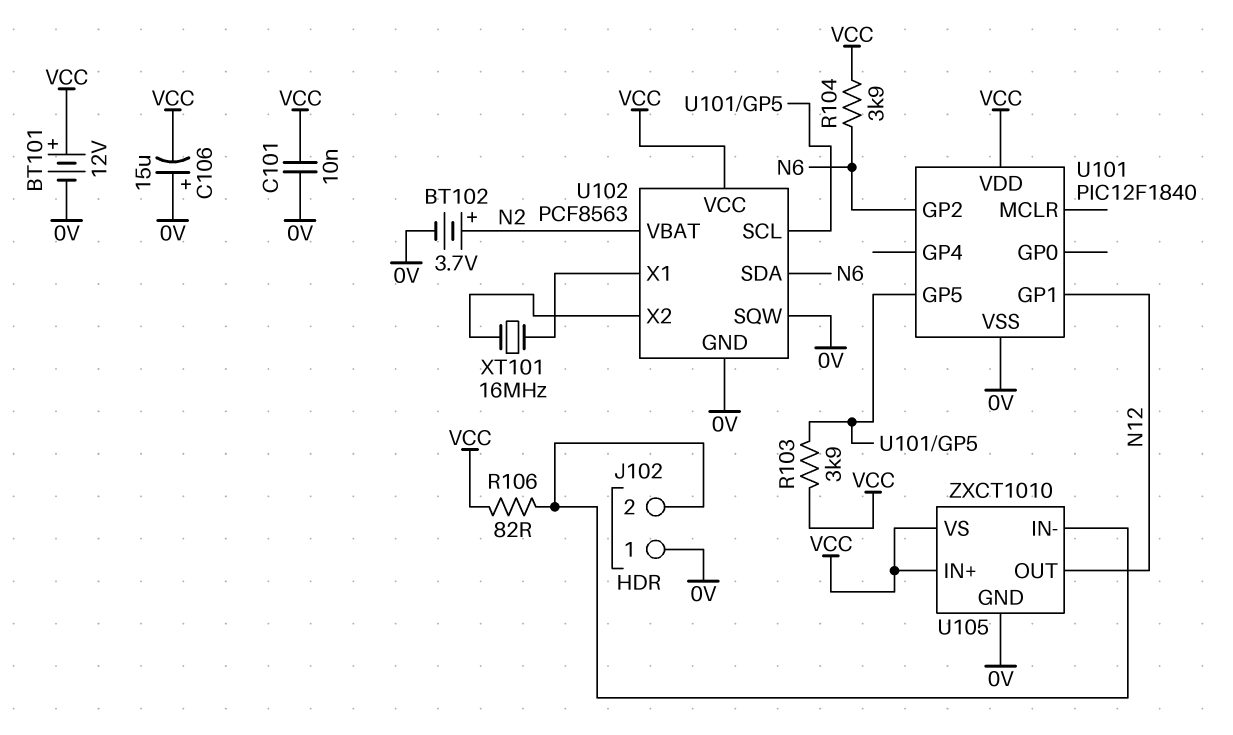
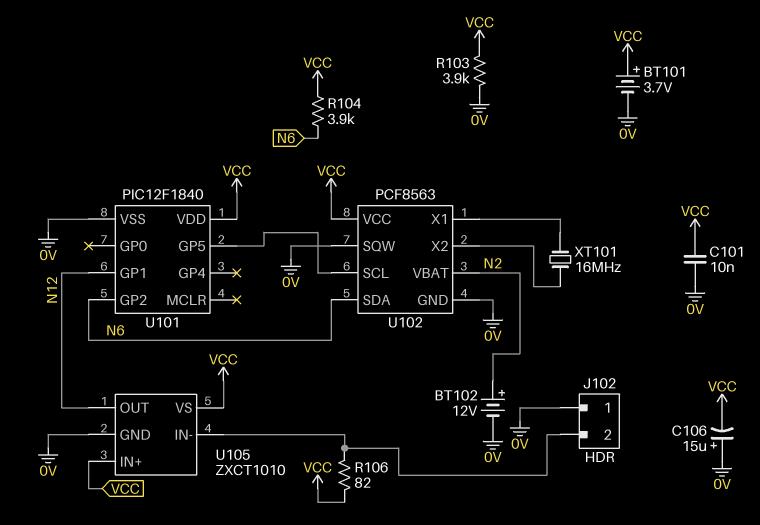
BT101: 12V (plus VCC, minus 0V) -> 3.7V (plus VCC, minus 0V)
BT102: 3.7V (plus N2, minus 0V) -> 12V (plus N2, minus 0V)
R103: 3.9k (U101/GP5, VCC) -> 3.9k (0V, VCC)

